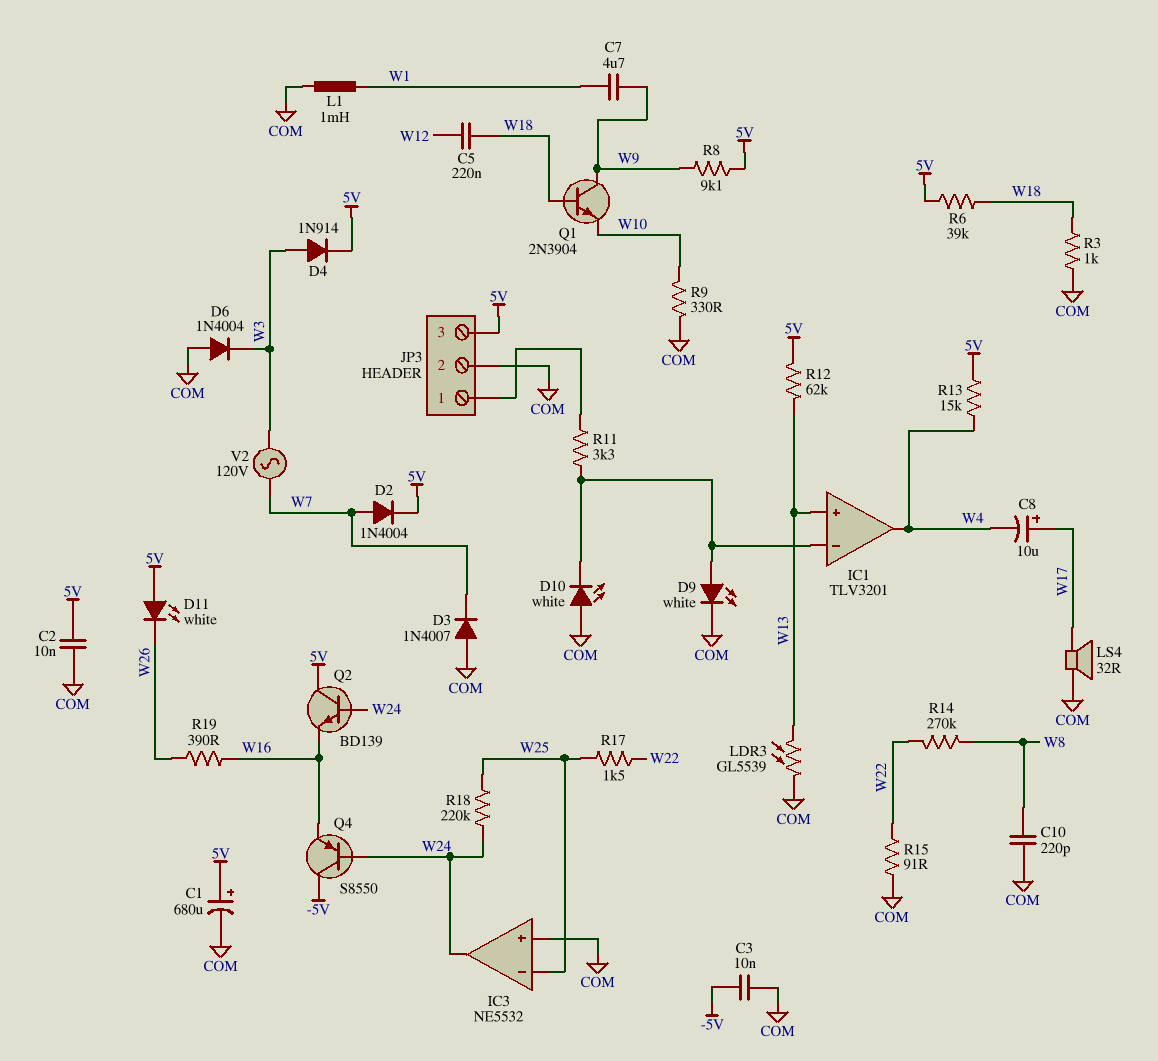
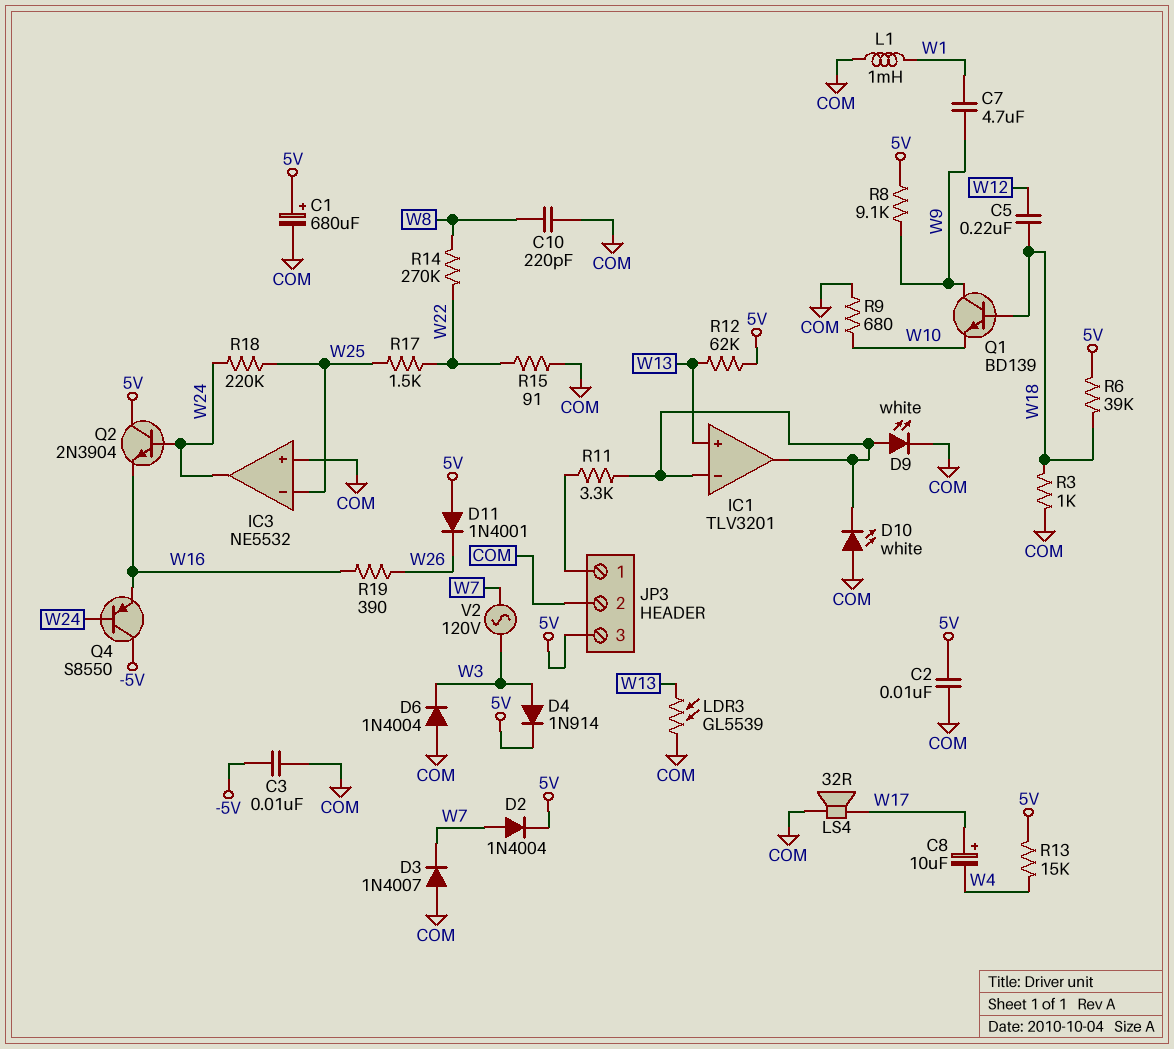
D11: LED white (A 5V, K W26) -> diode 1N4001 (A 5V, K W26)
IC1 pin out: W4 -> IC1/in-
Q1: NPN 2N3904 (B W18, C W9, E W10) -> NPN BD139 (B W18, C W9, E W10)
Q2: NPN BD139 (B W24, C 5V, E W16) -> NPN 2N3904 (B W24, C 5V, E W16)
R9: 330 (COM, W10) -> 680 (COM, W10)

